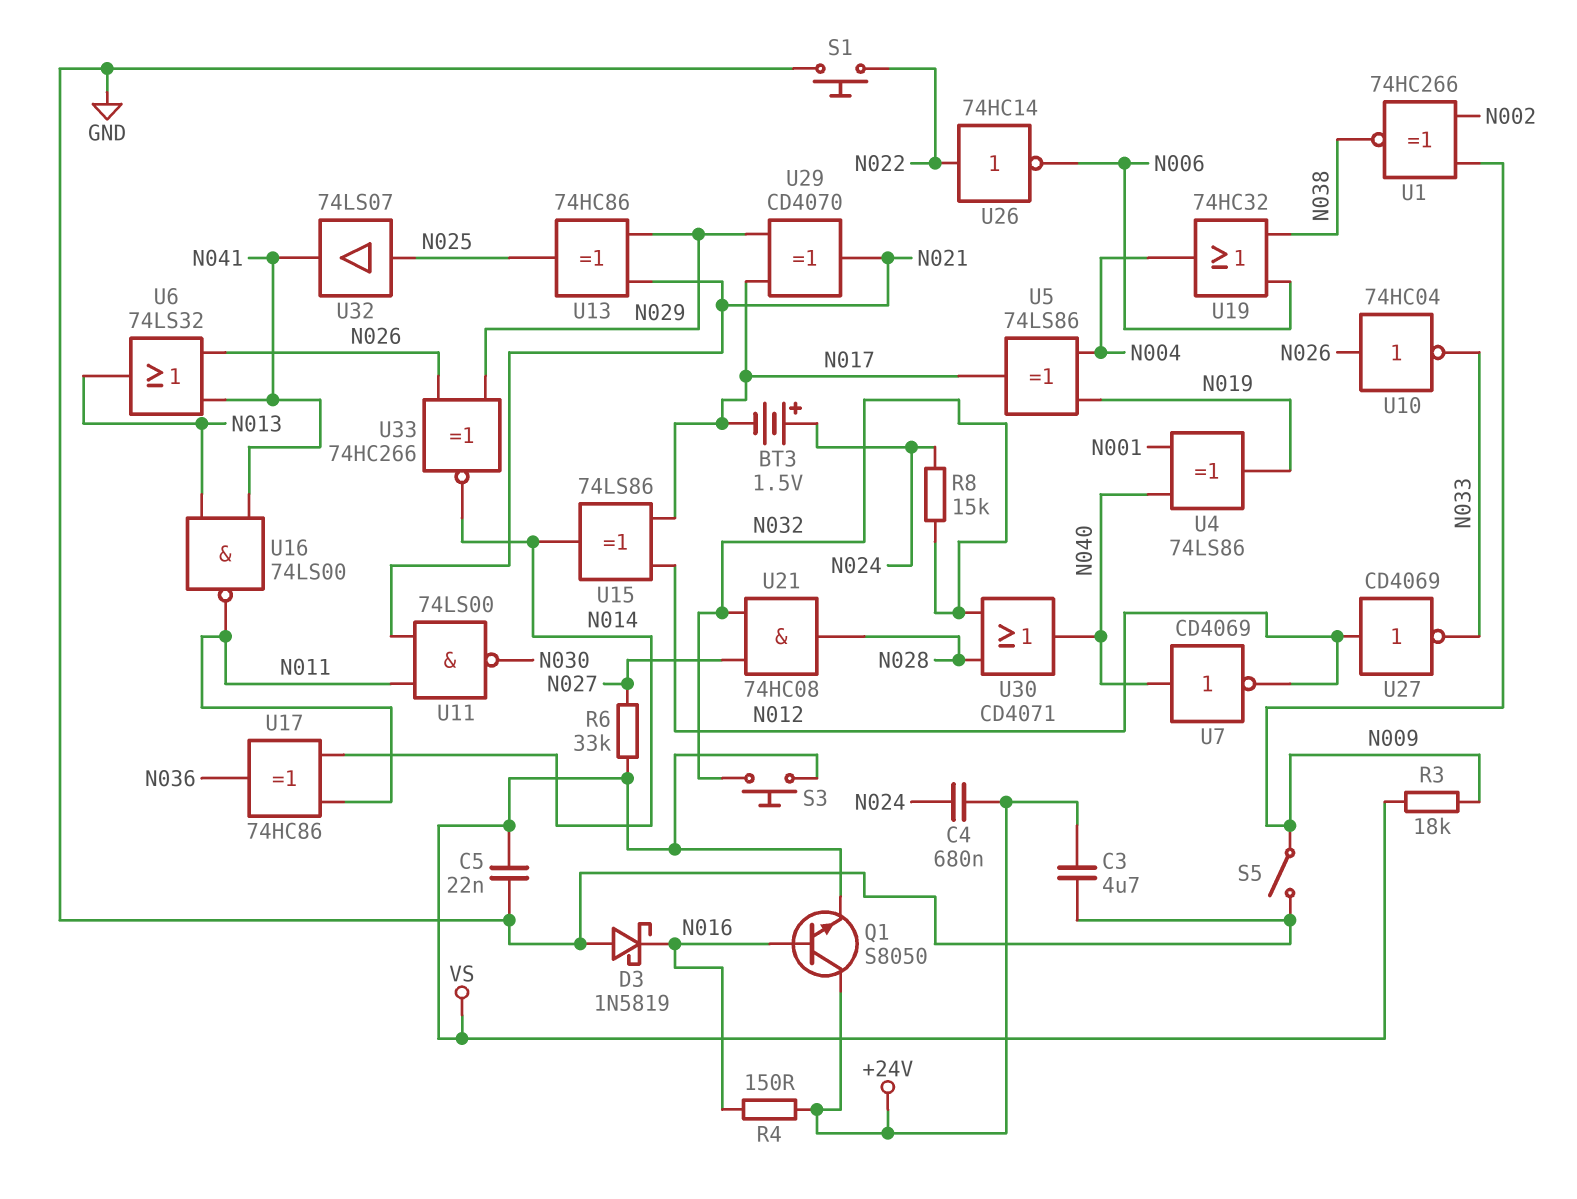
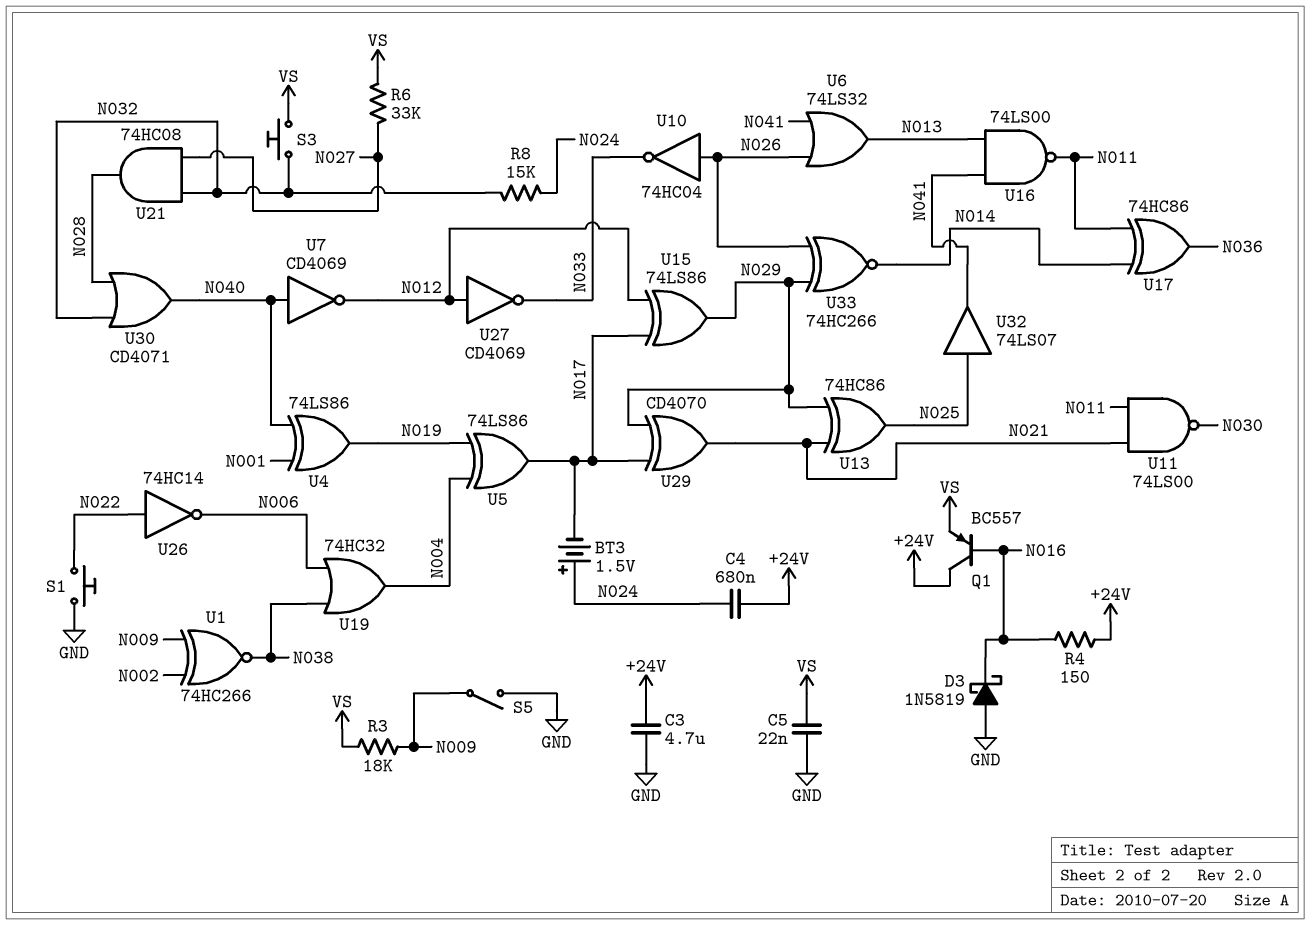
Q1: NPN S8050 (B N016, C +24V, E VS) -> PNP BC557 (B N016, C +24V, E VS)
U15: XOR 74LS86 (in N012, in N017, out N014) -> XOR 74LS86 (in N012, in N017, out N029)

